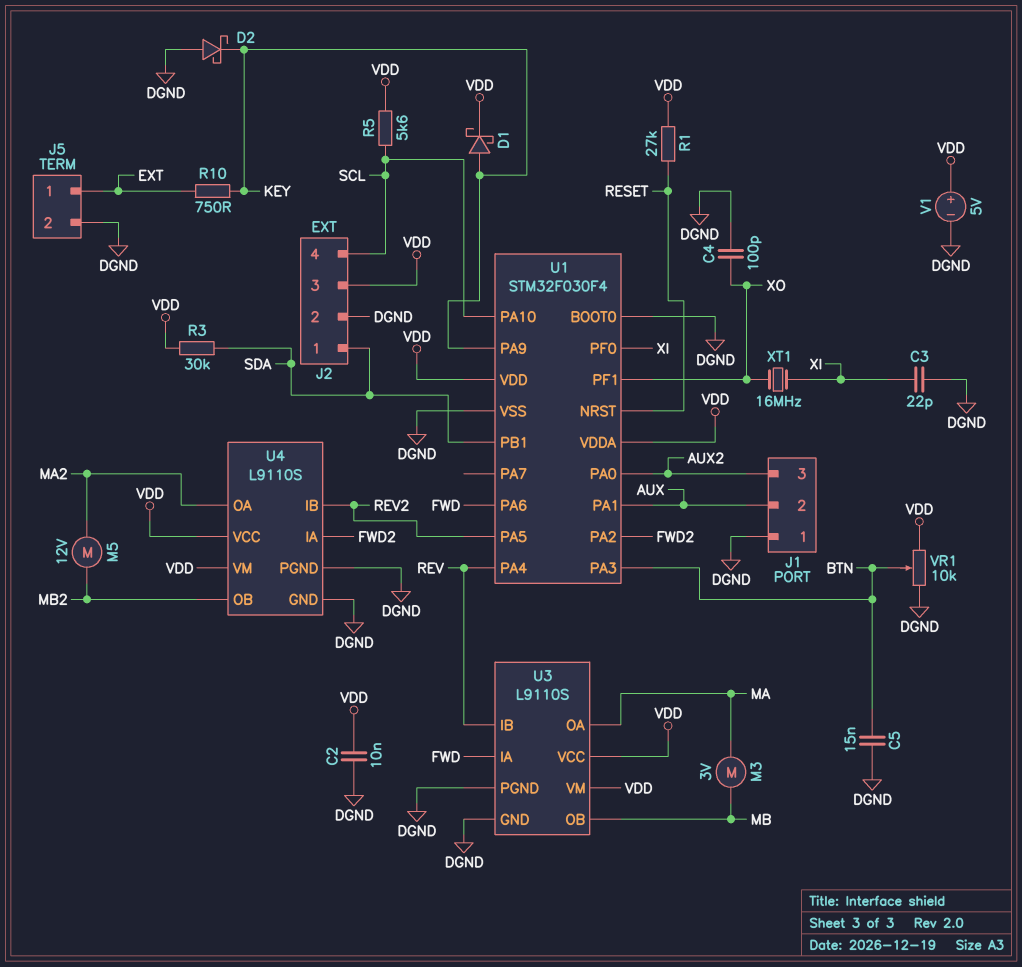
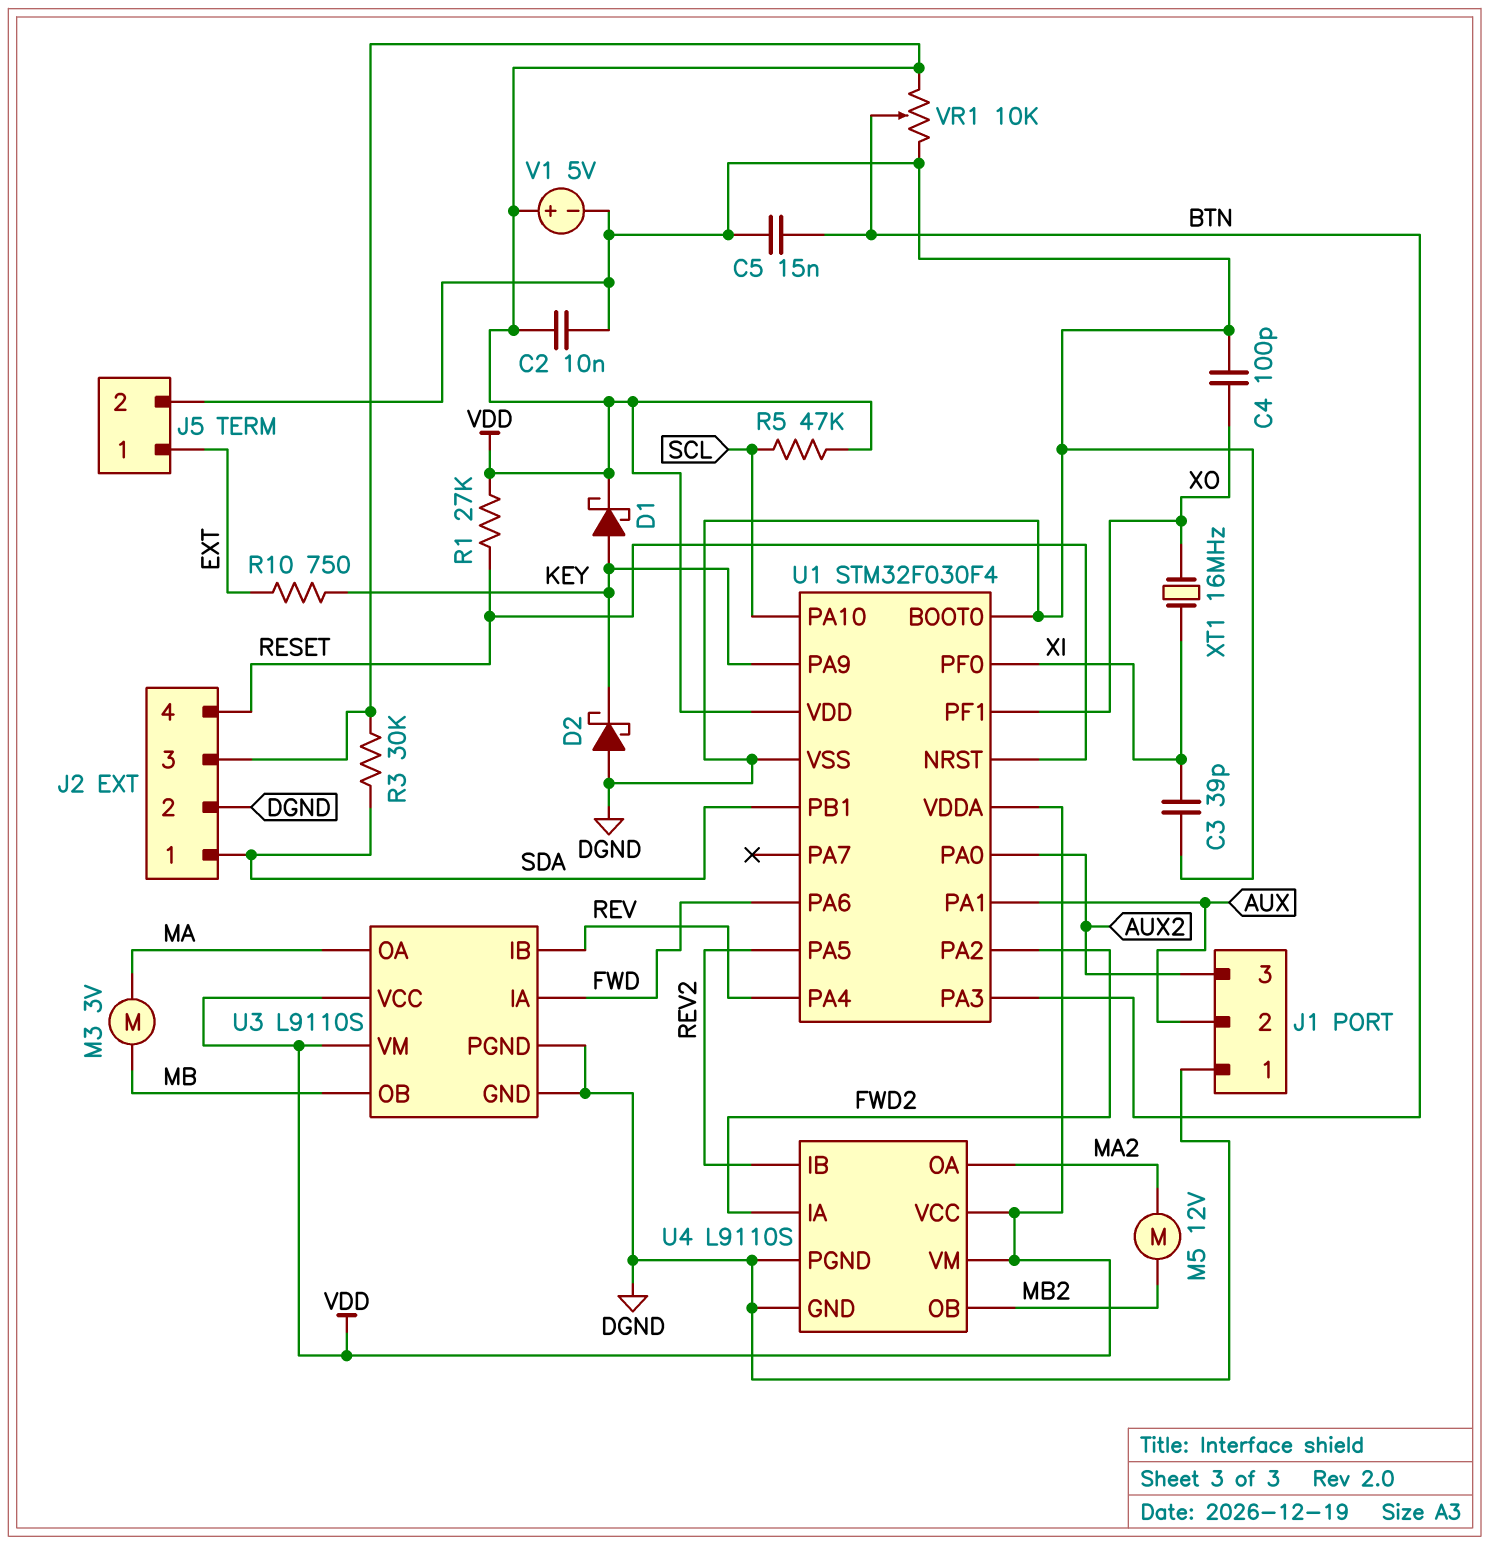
C3: 22pF (DGND, XI) -> 39pF (DGND, XI)
J2 pin 4: SCL -> RESET
R5: 5.6k (SCL, VDD) -> 47k (SCL, VDD)

